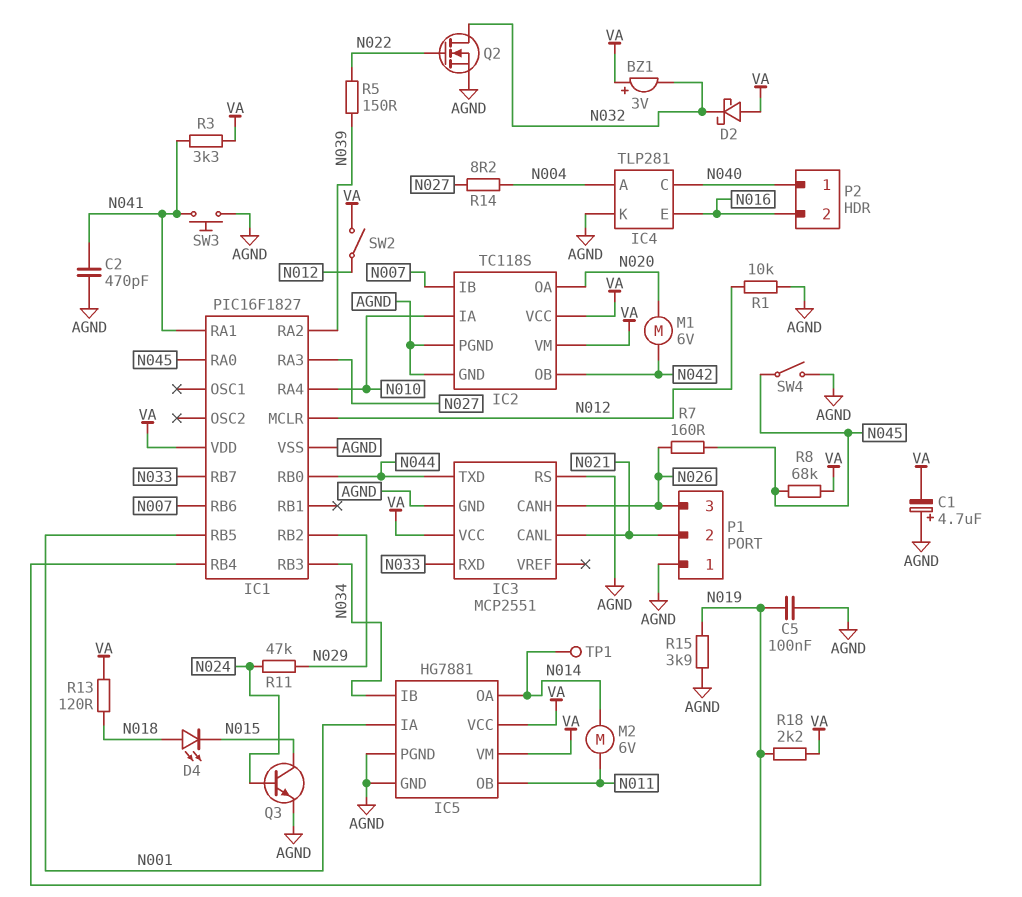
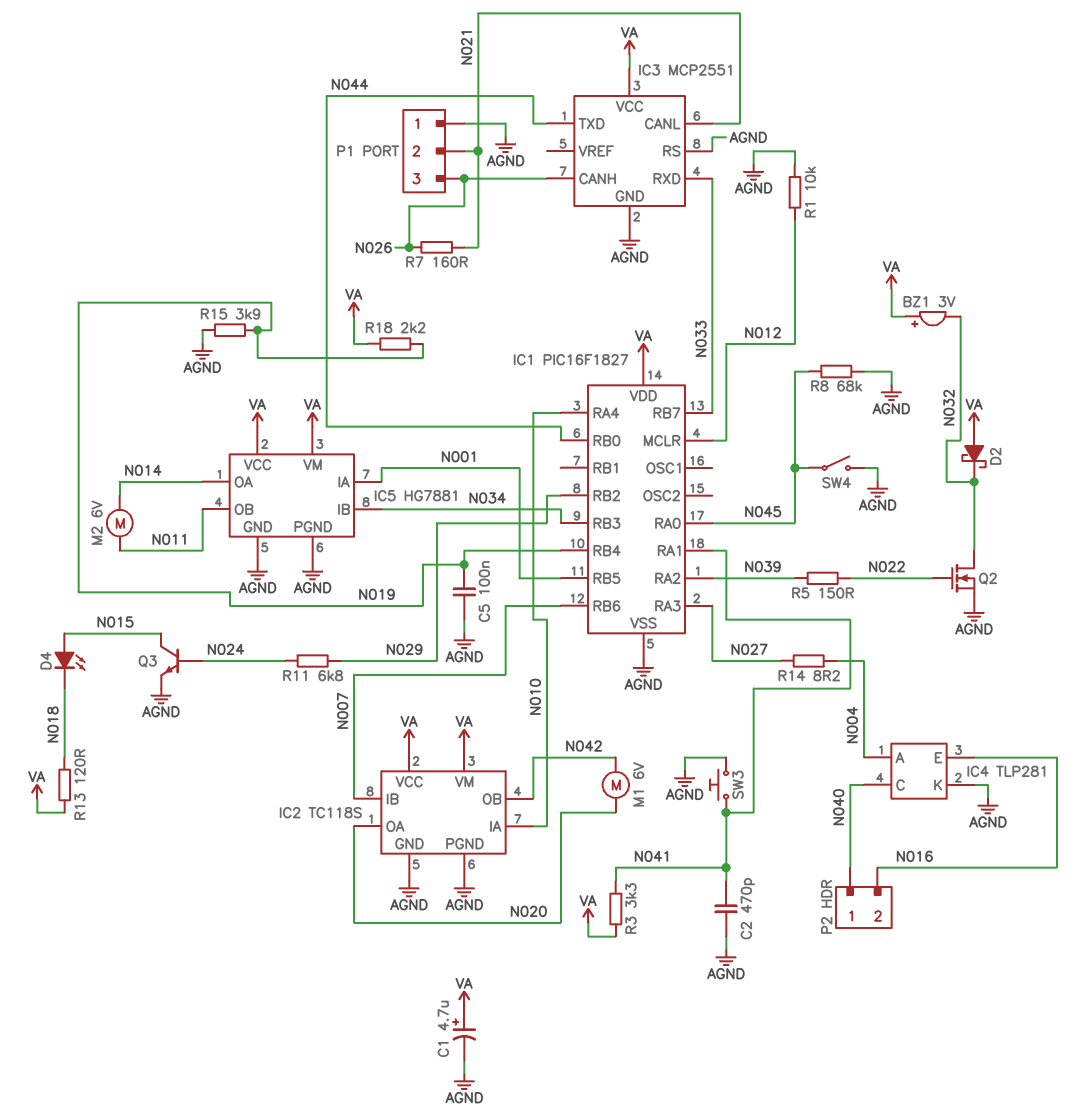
C1: 4.7uF (plus AGND, minus VA) -> 4.7uF (plus VA, minus AGND)
D4: LED (A N018, K N015) -> LED (A N015, K N018)
R7: 160 (N026, N045) -> 160 (N021, N026)
R8: 68k (N045, VA) -> 68k (AGND, N045)
R11: 47k (N024, N029) -> 6.8k (N024, N029)
SW2: switch (N012, VA) -> none
TP1: test point (N014) -> none

